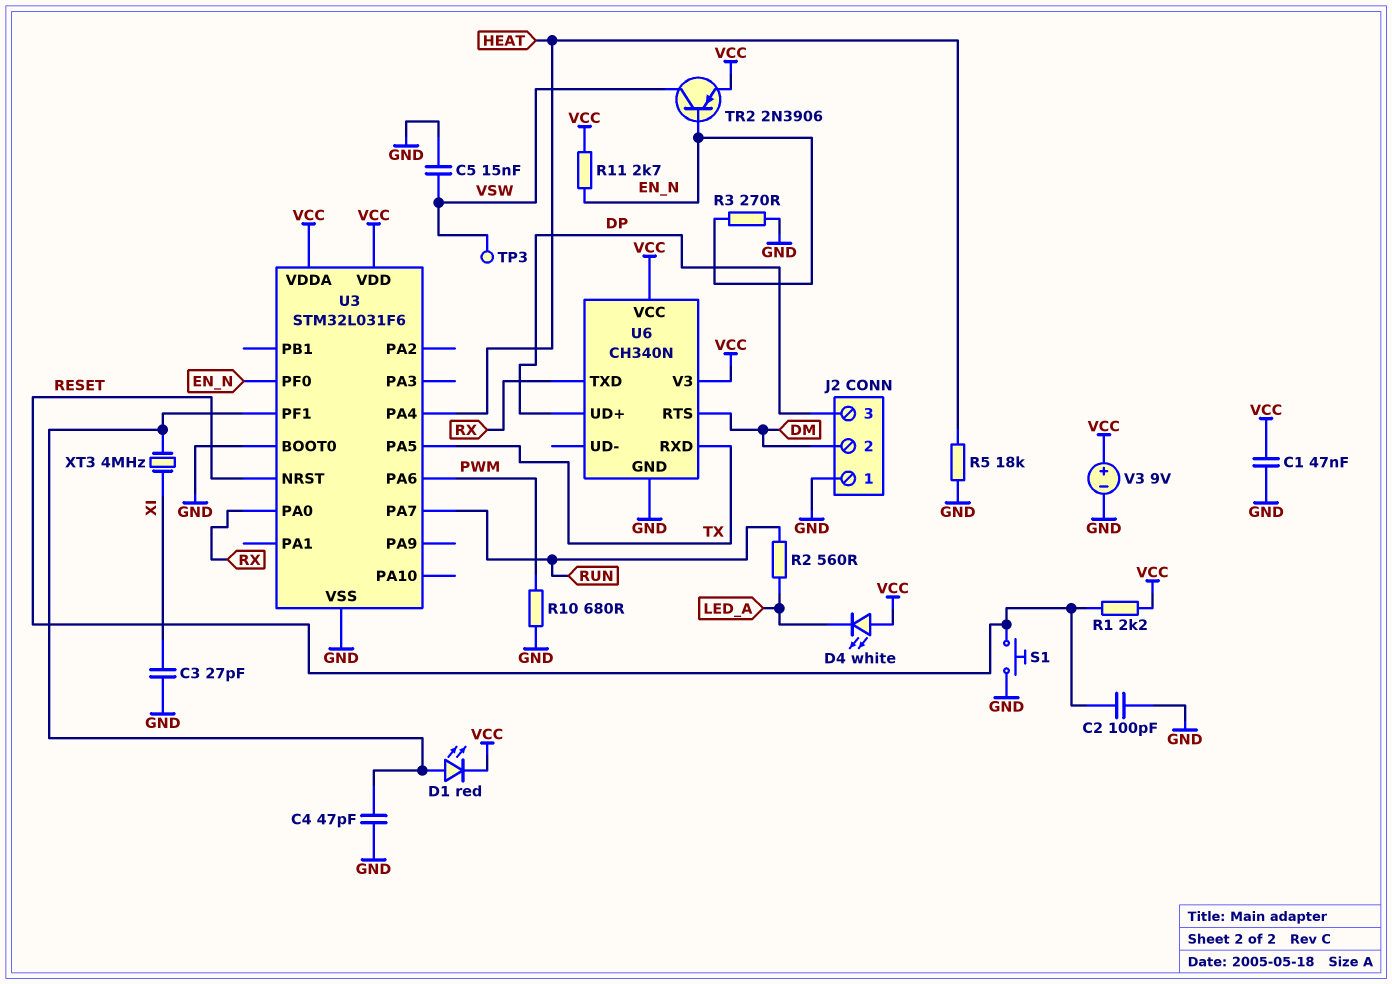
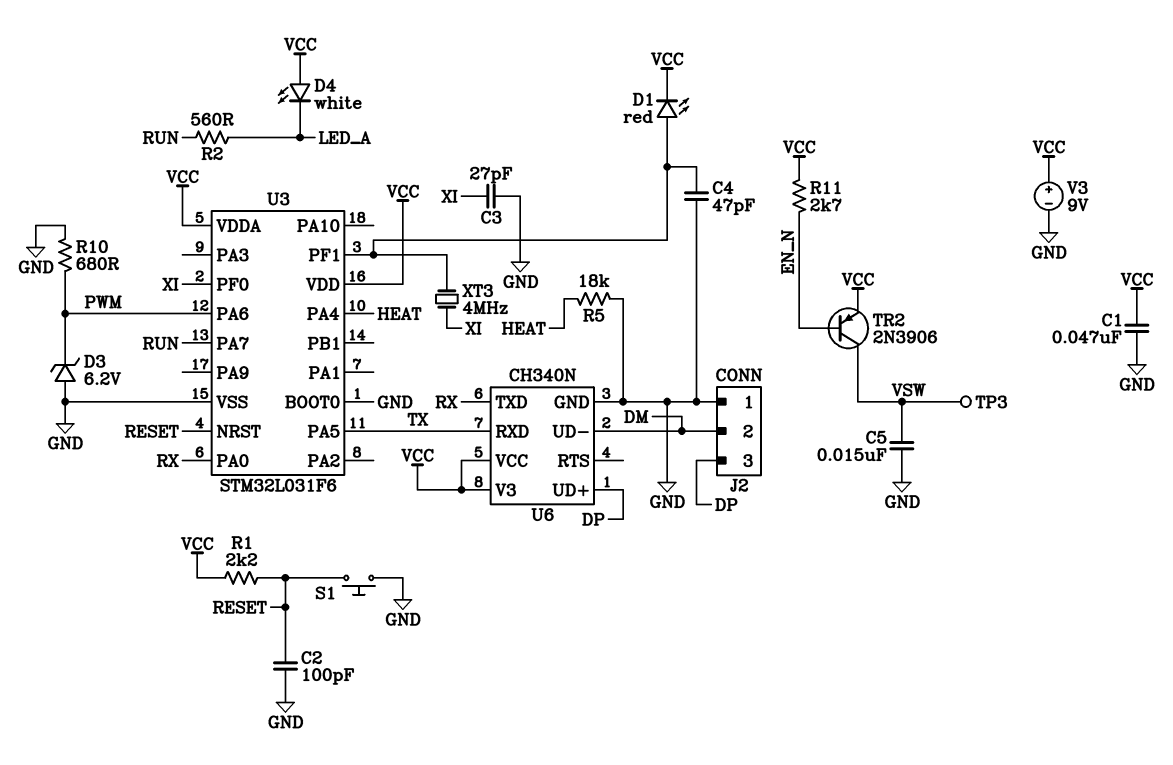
D3: none -> zener 6.2V (A GND, K PWM)
R3: 270 (EN_N, GND) -> none
U3 pin PF0: EN_N -> XI
U6 pin RTS: DM -> none
U6 pin UD-: none -> DM

